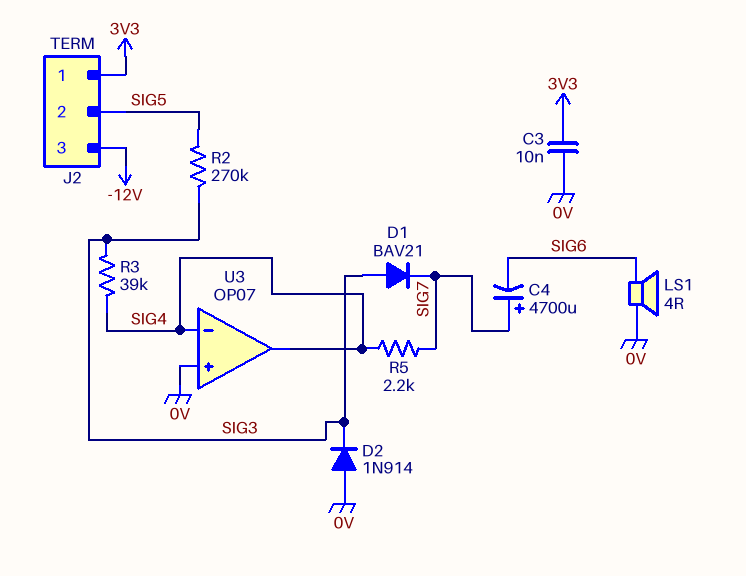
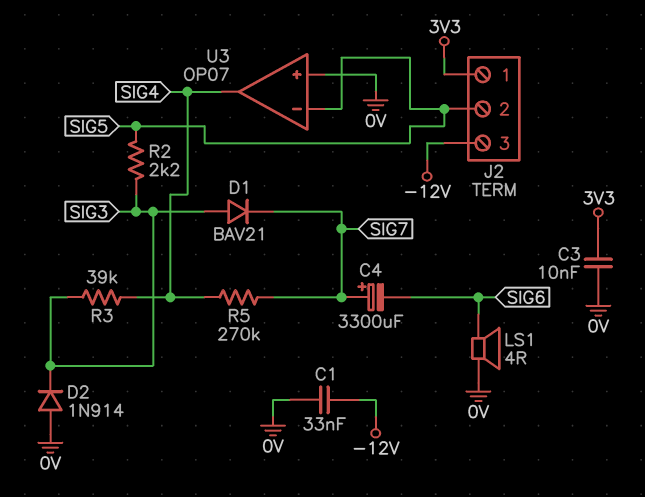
C1: none -> 33nF (-12V, 0V)
C4: 4700uF (plus SIG7, minus SIG6) -> 3300uF (plus SIG7, minus SIG6)
R2: 270k (SIG3, SIG5) -> 2.2k (SIG3, SIG5)
R5: 2.2k (SIG4, SIG7) -> 270k (SIG4, SIG7)
U3 pin in-: SIG4 -> SIG5

